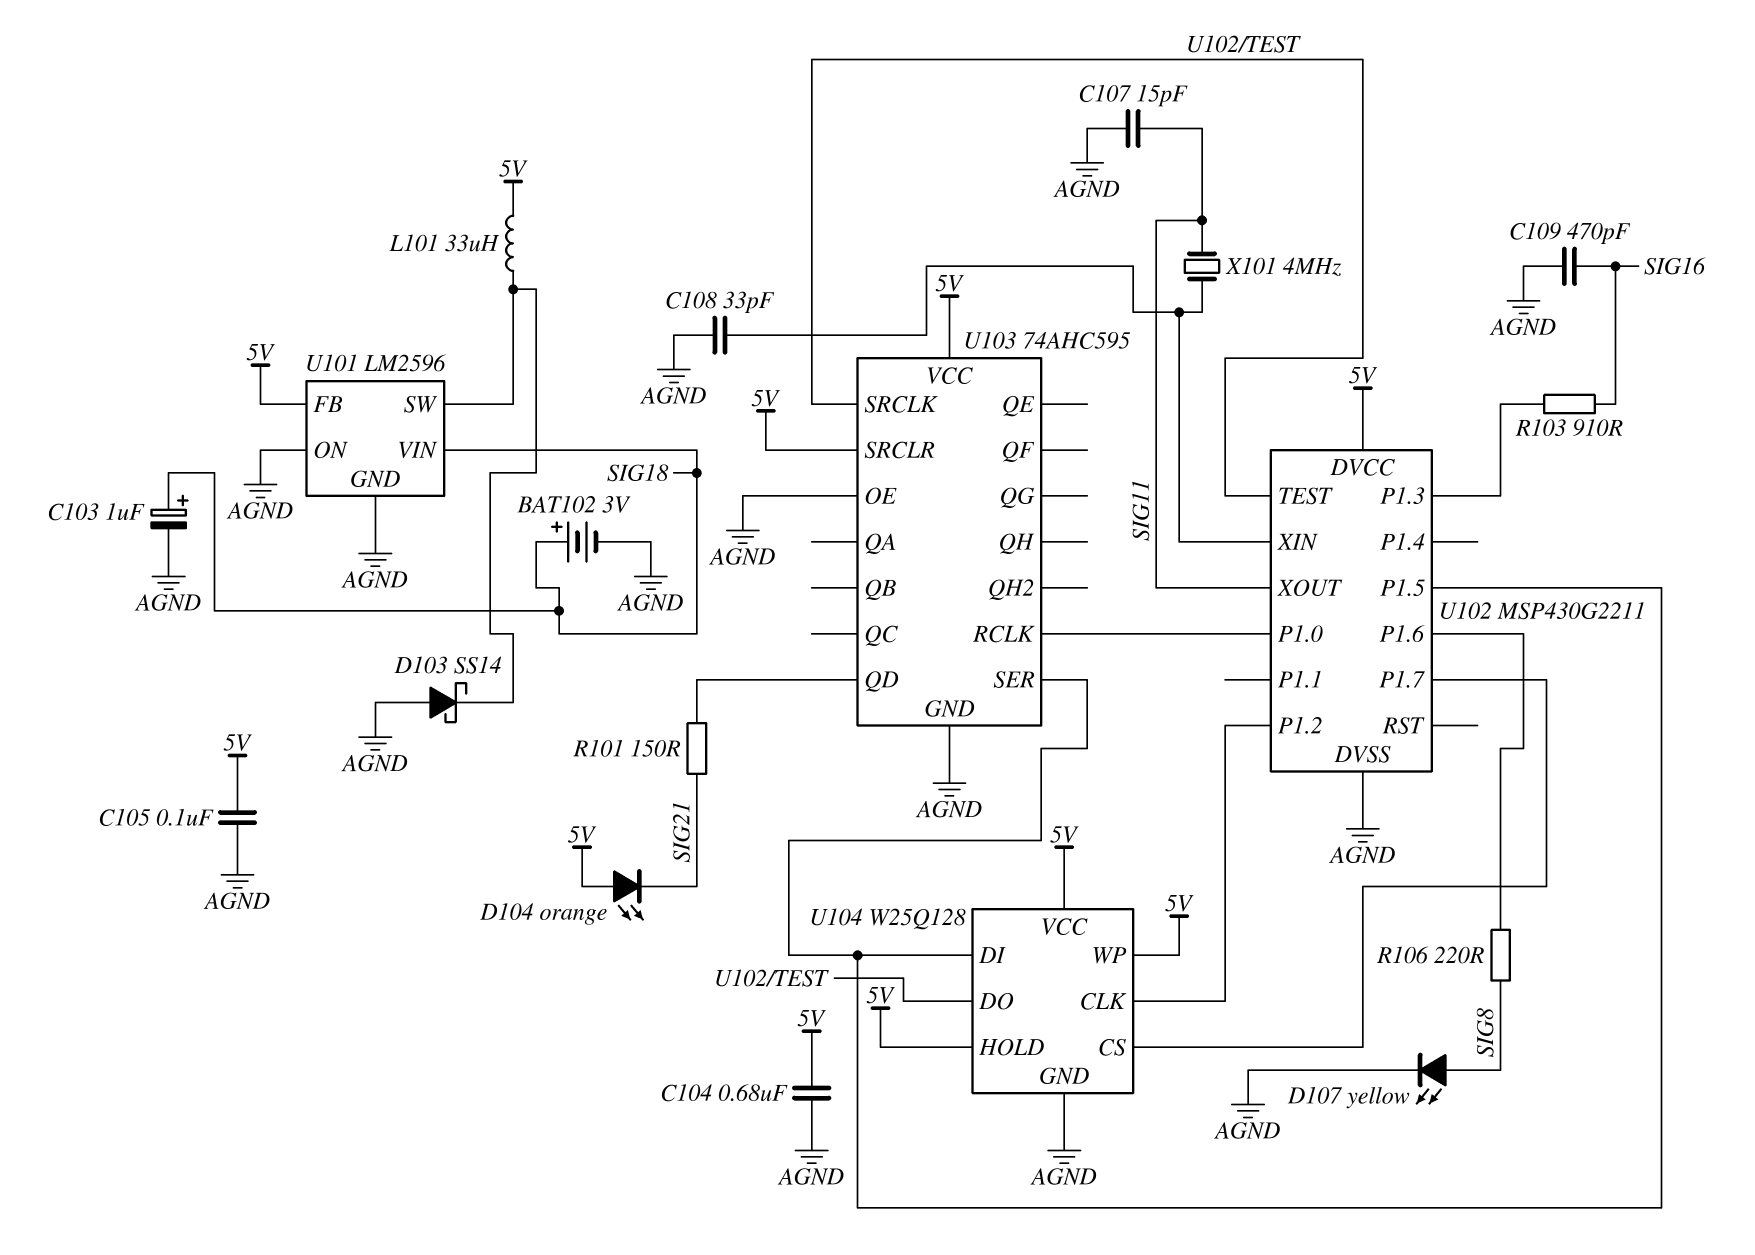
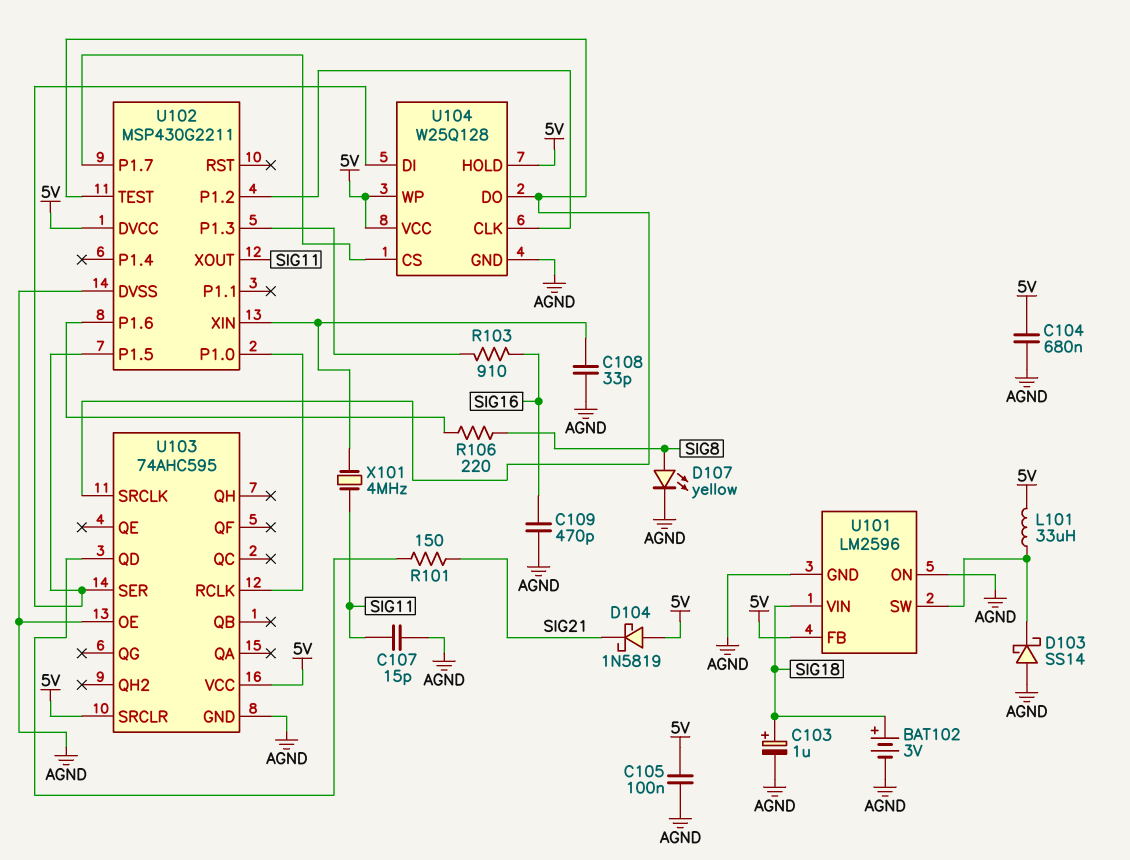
D104: LED orange (A 5V, K SIG21) -> schottky 1N5819 (A 5V, K SIG21)

